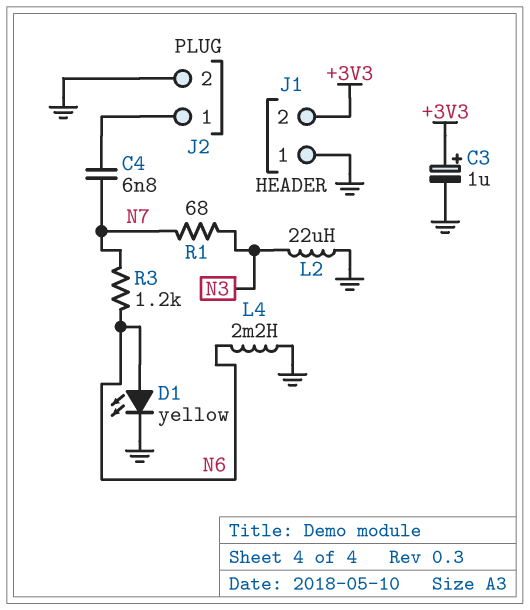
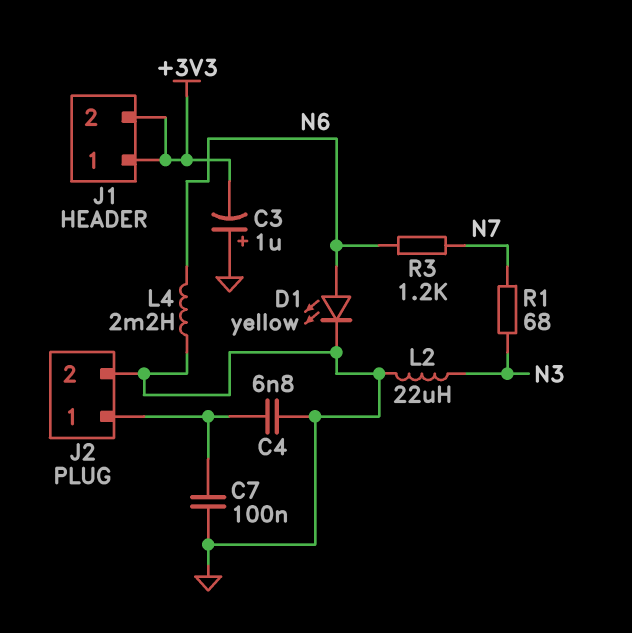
C3: 1uF (plus +3V3, minus GND) -> 1uF (plus GND, minus +3V3)
C4: 6.8nF (J2/1, N7) -> 6.8nF (GND, J2/1)
C7: none -> 100nF (GND, J2/1)
J1 pin 1: GND -> +3V3

